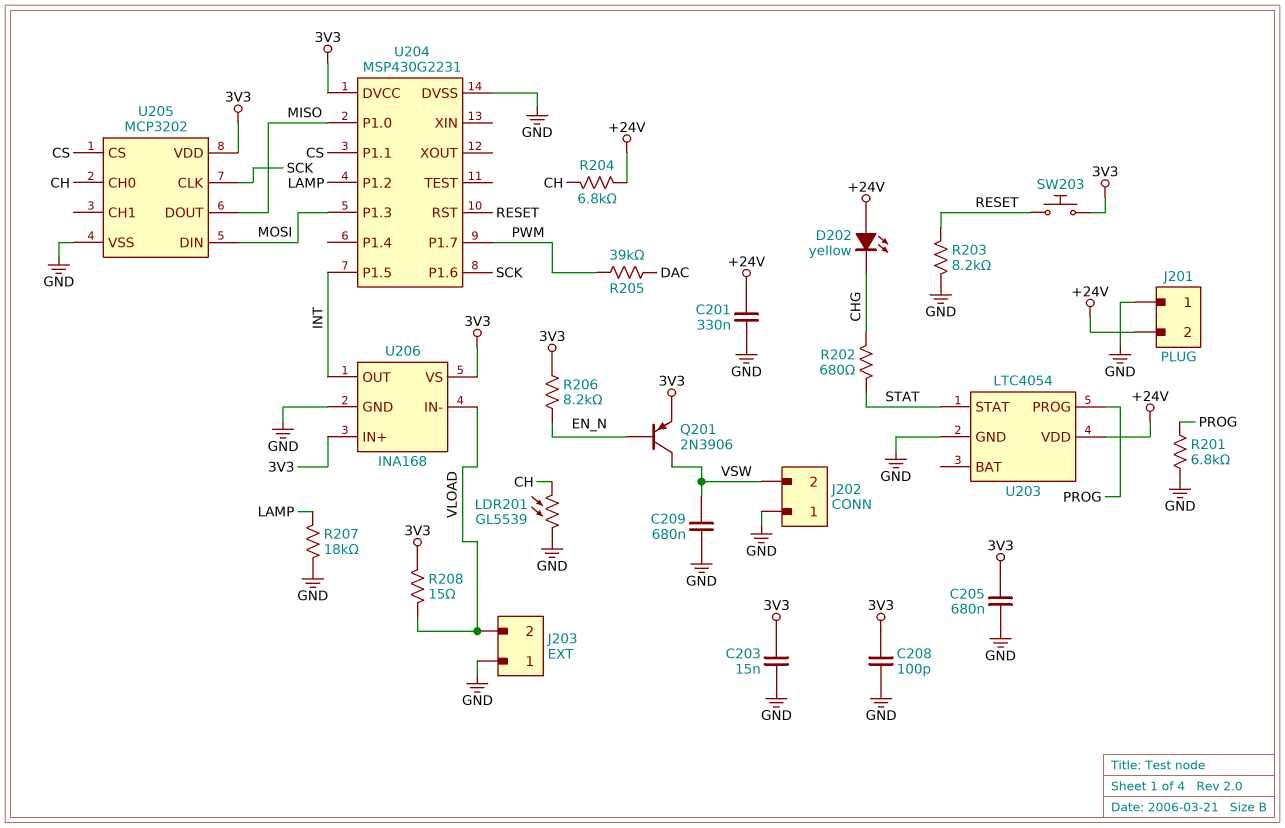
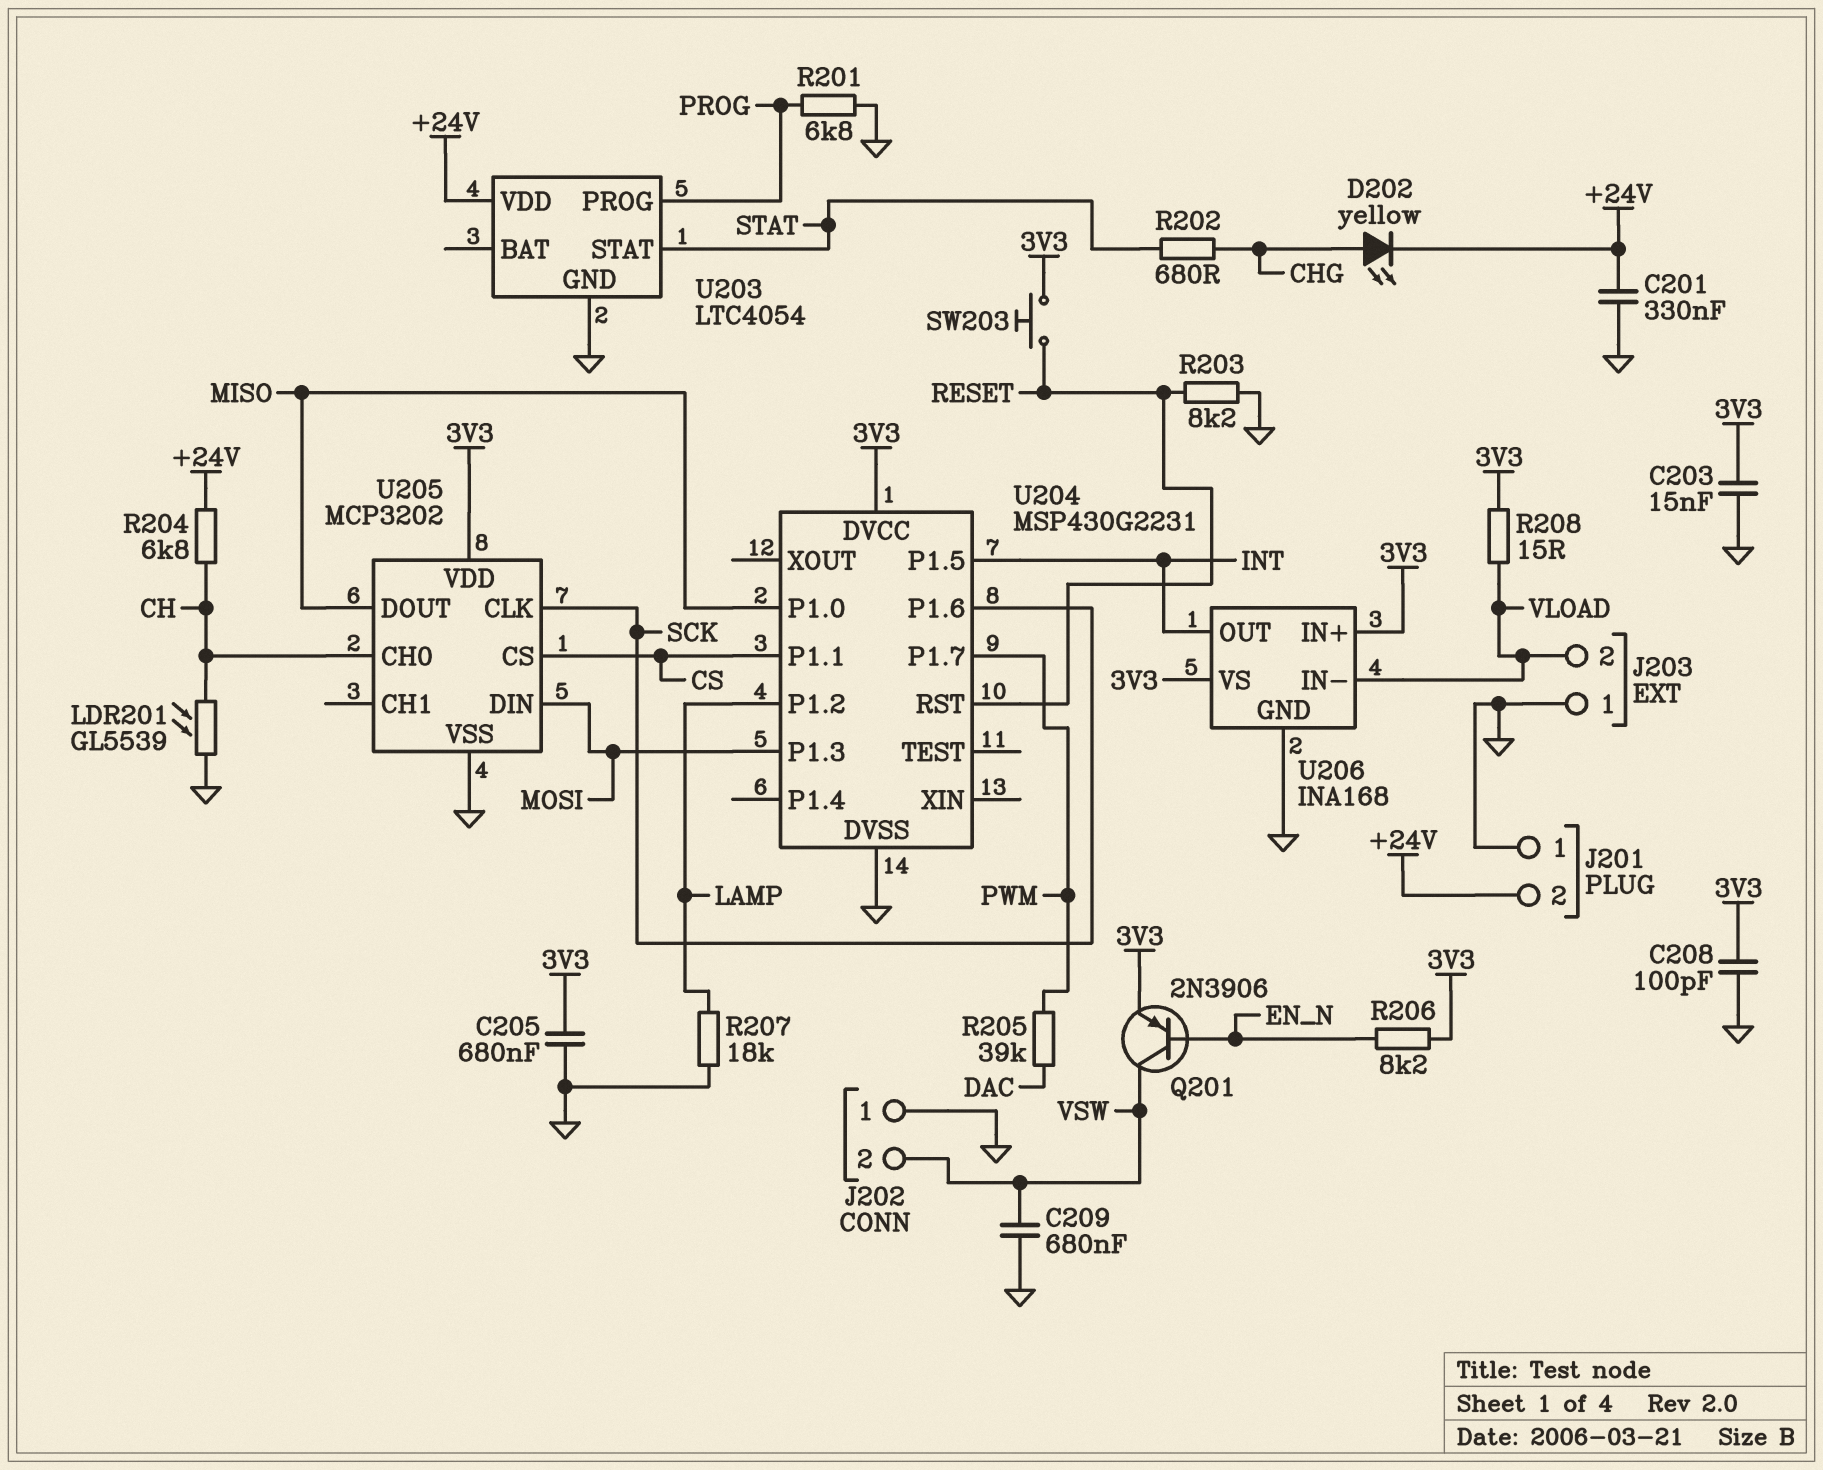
D202: LED yellow (A +24V, K CHG) -> LED yellow (A CHG, K +24V)

